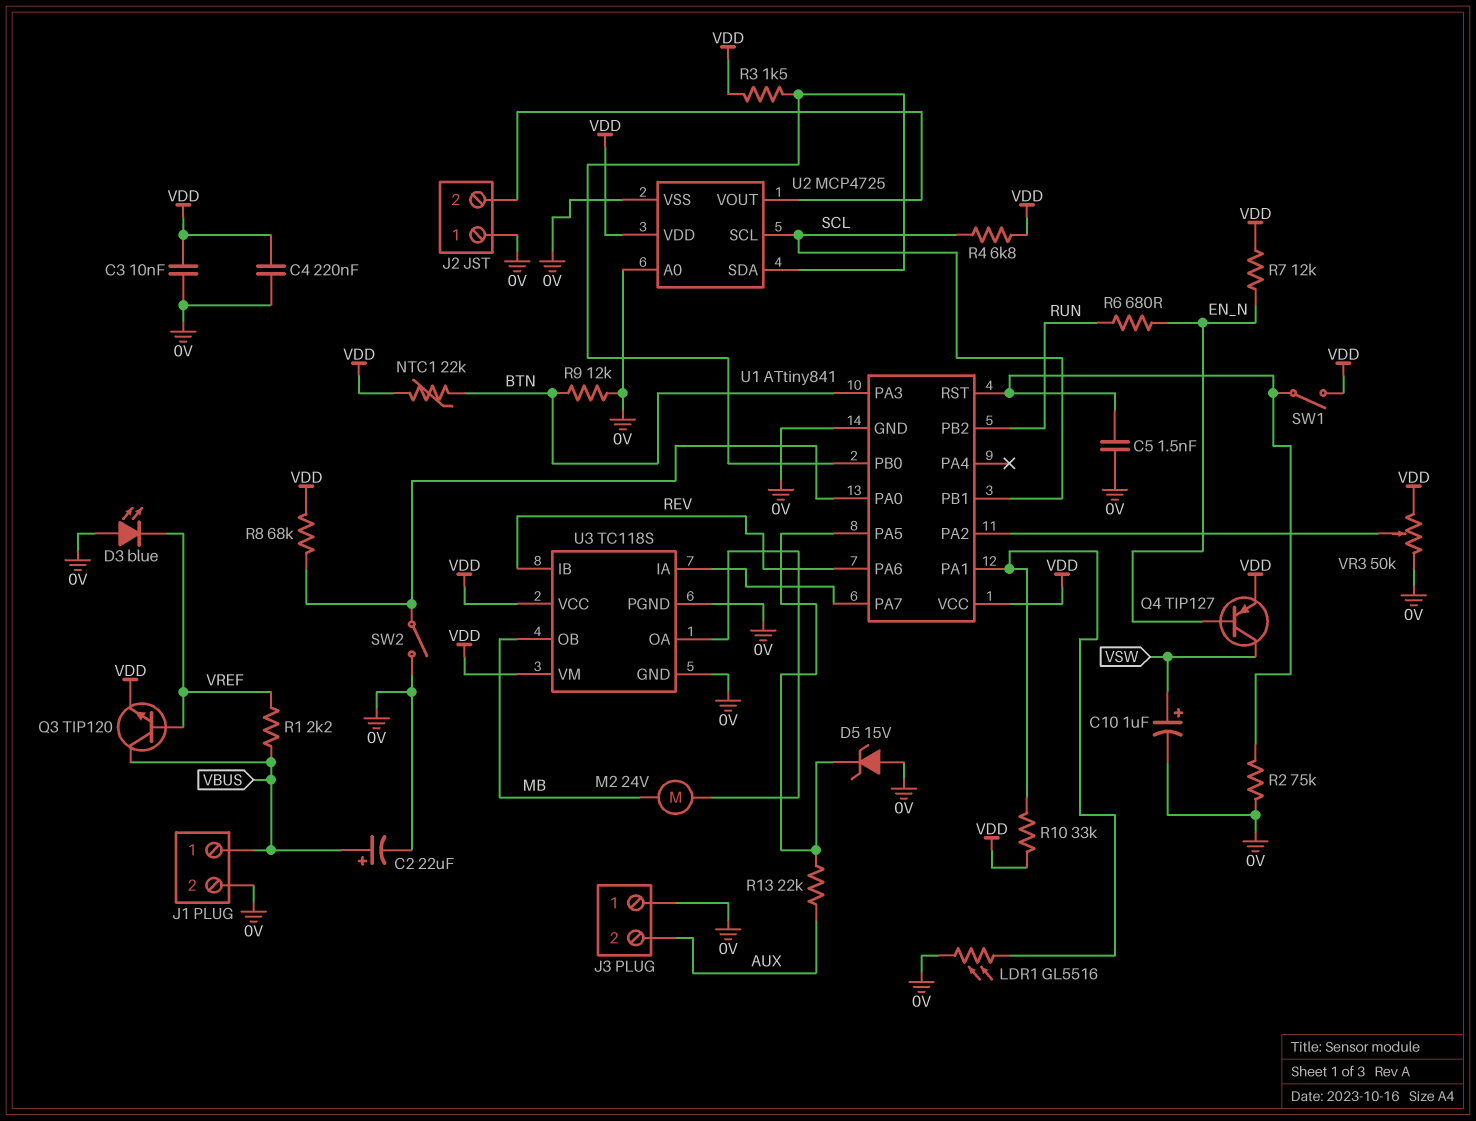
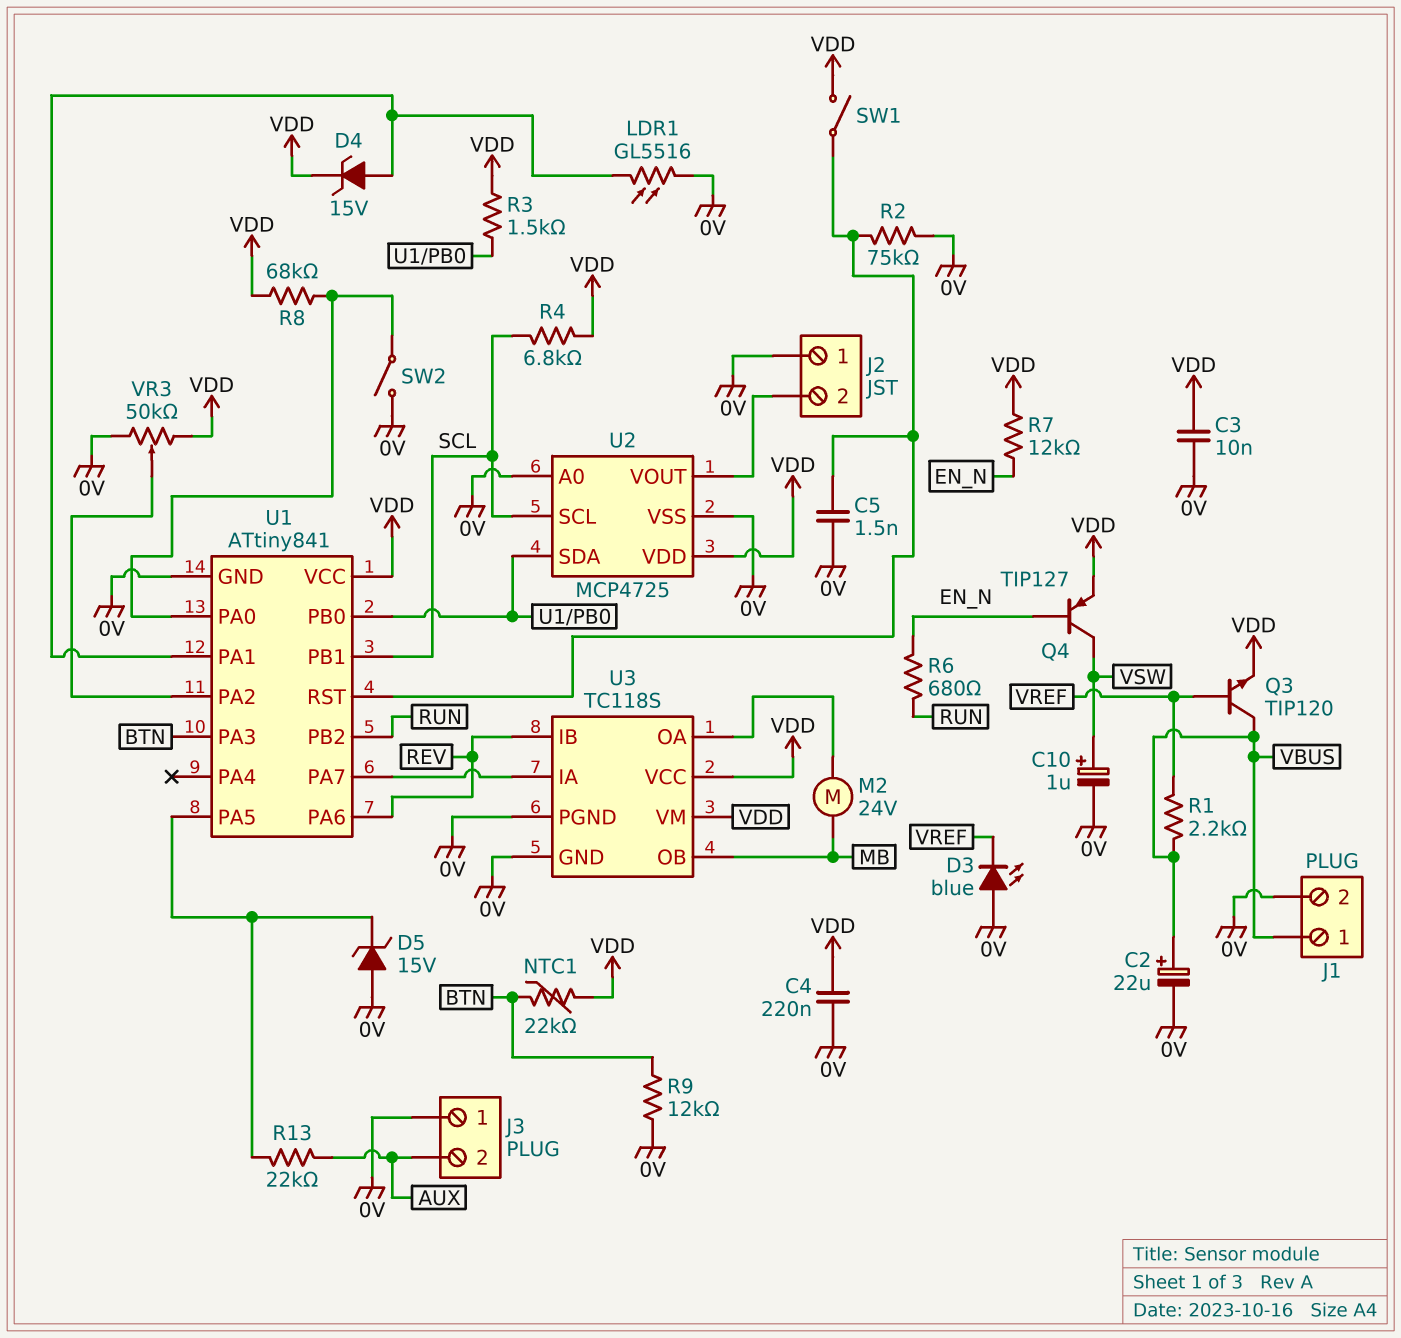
D4: none -> zener 15V (A U1/PA1, K VDD)
R10: 33k (U1/PA1, VDD) -> none

